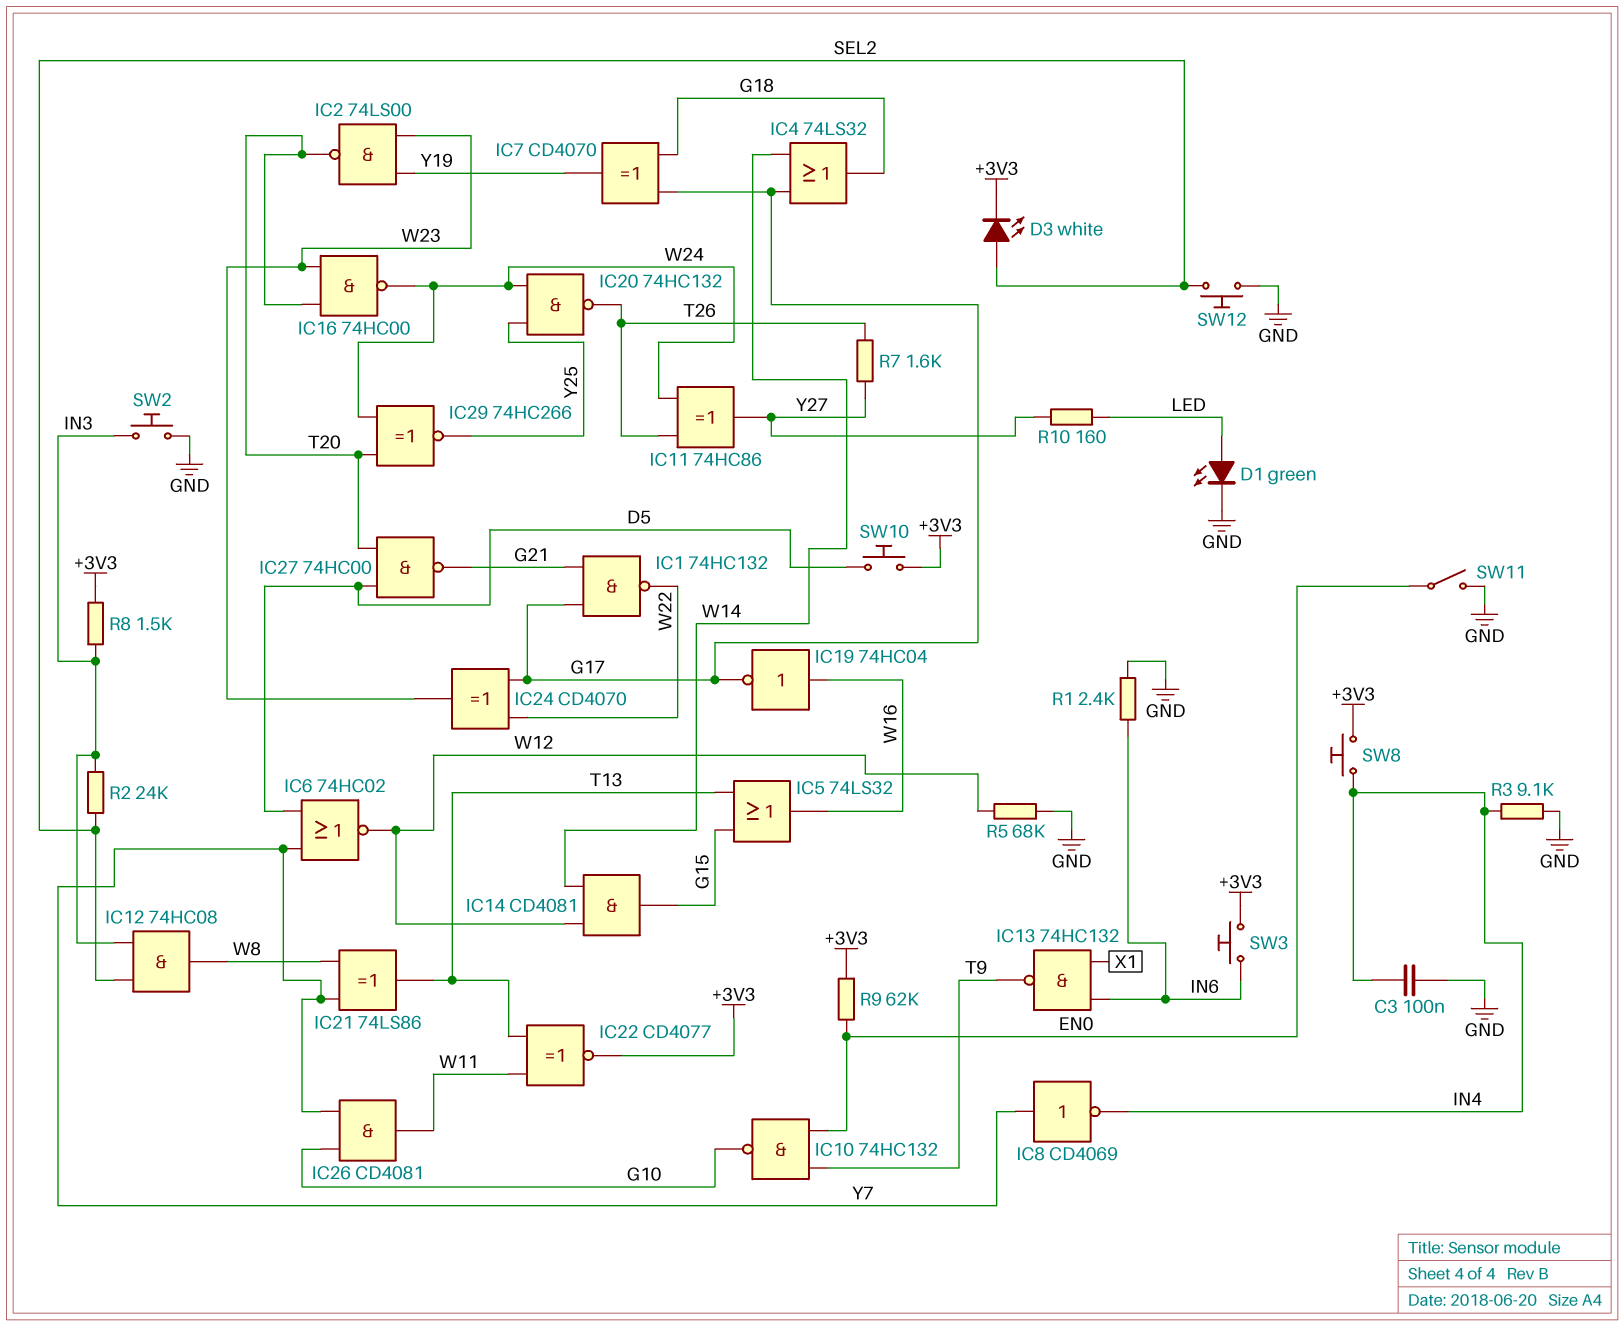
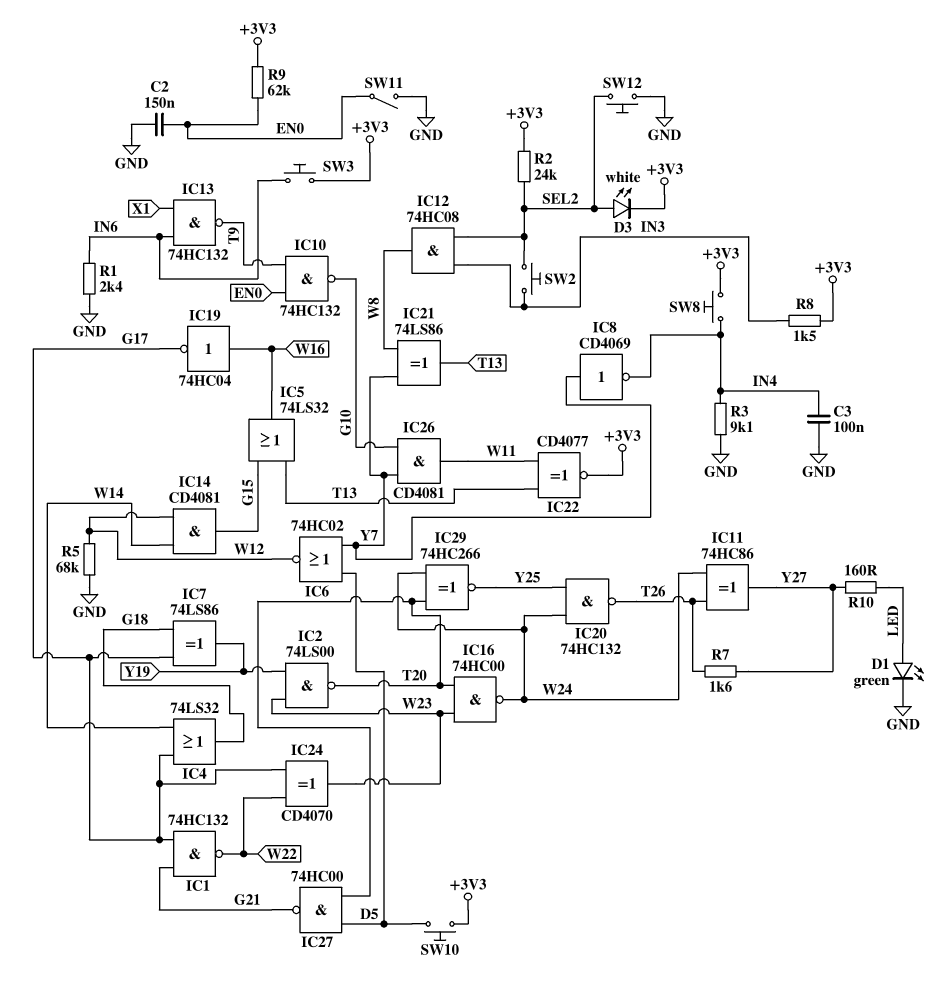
C2: none -> 150nF (EN0, GND)
IC7: XOR CD4070 (in G17, in G18, out Y19) -> XOR 74LS86 (in G17, in G18, out Y19)
R2: 24k (IN3, SEL2) -> 24k (+3V3, SEL2)
SW2: button (GND, IN3) -> button (IN3, SEL2)

